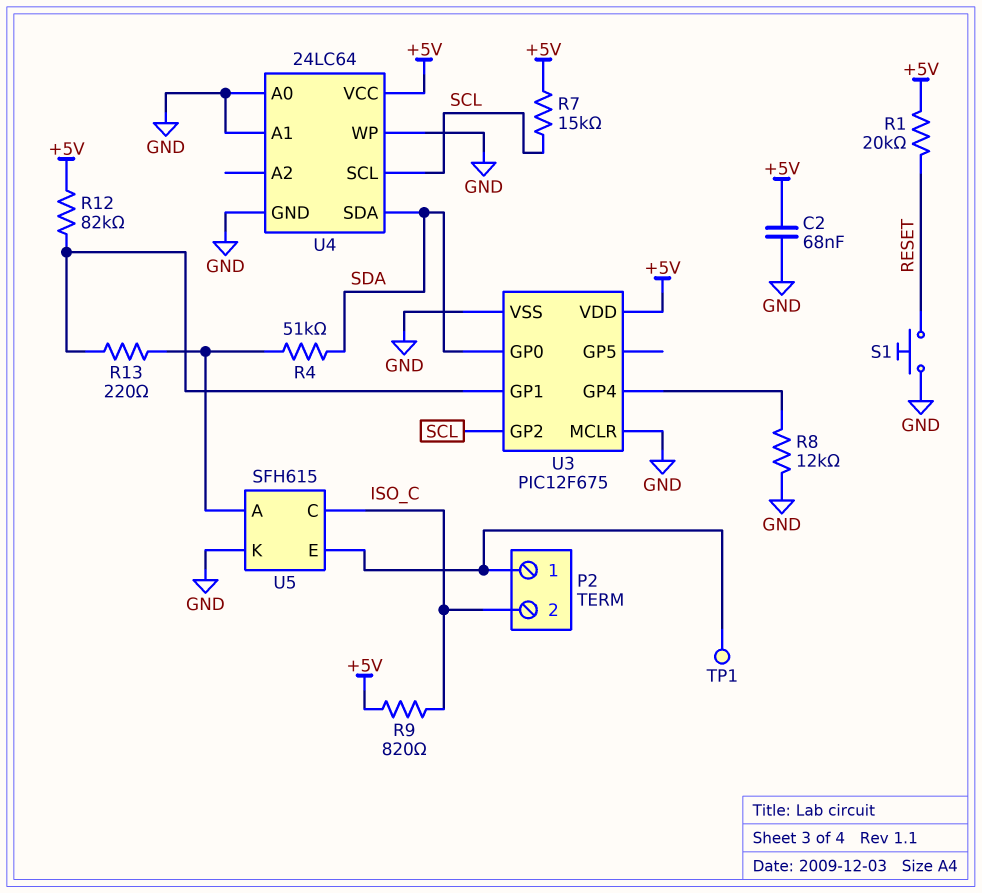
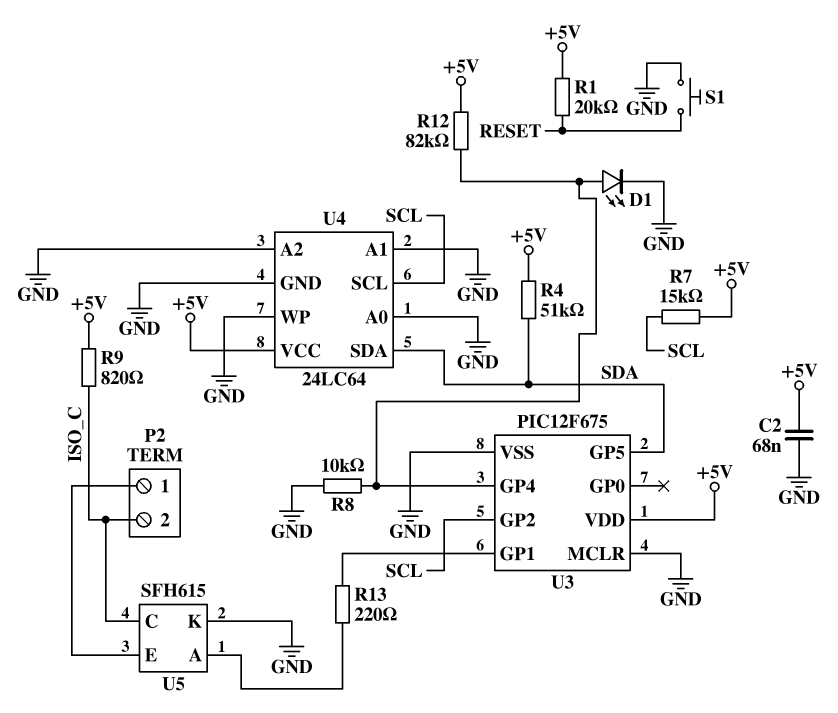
D1: none -> LED (A U3/GP4, K GND)
R4: 51k (SDA, U5/A) -> 51k (+5V, SDA)
R8: 12k (GND, U3/GP4) -> 10k (GND, U3/GP4)
R12: 82k (+5V, U3/GP1) -> 82k (+5V, U3/GP4)
TP1: test point (P2/1) -> none
U3 pin GP0: SDA -> none
U3 pin GP5: none -> SDA
U4 pin A2: none -> GND

